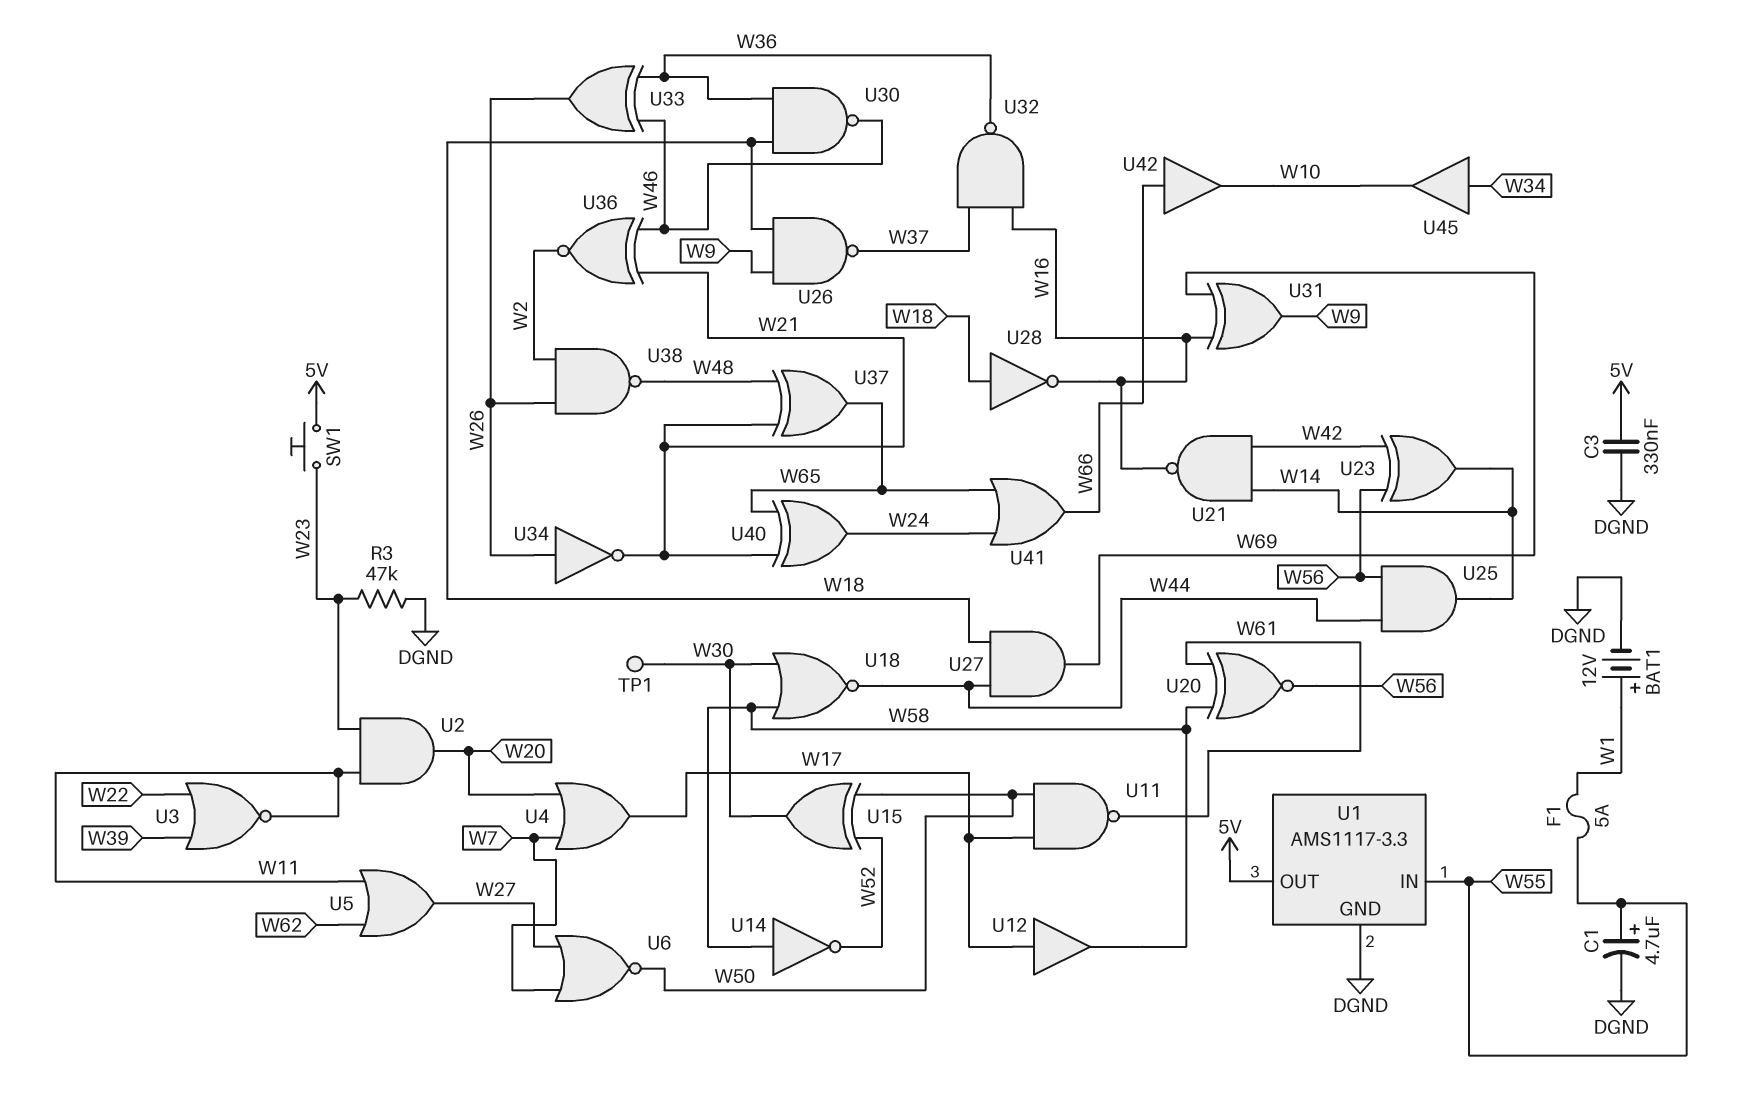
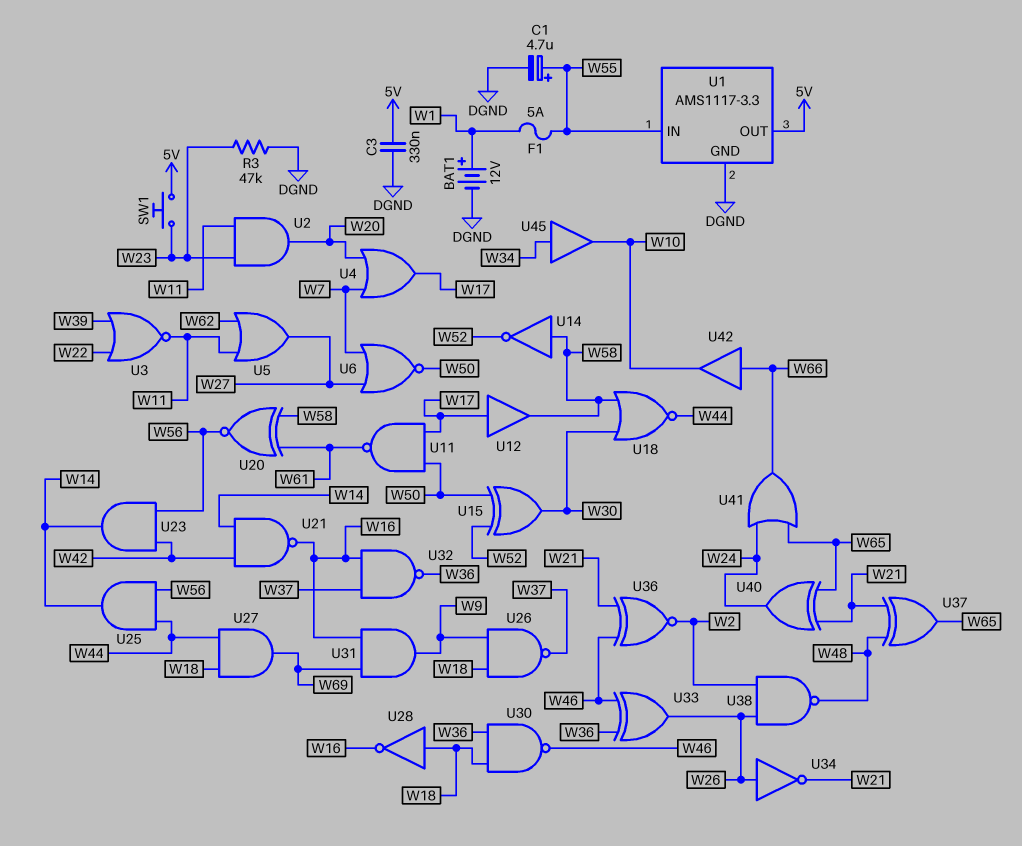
TP1: test point (W30) -> none
U23: XOR (in W42, in W56, out W14) -> AND (in W42, in W56, out W14)
U31: XOR (in W16, in W69, out W9) -> AND (in W16, in W69, out W9)

